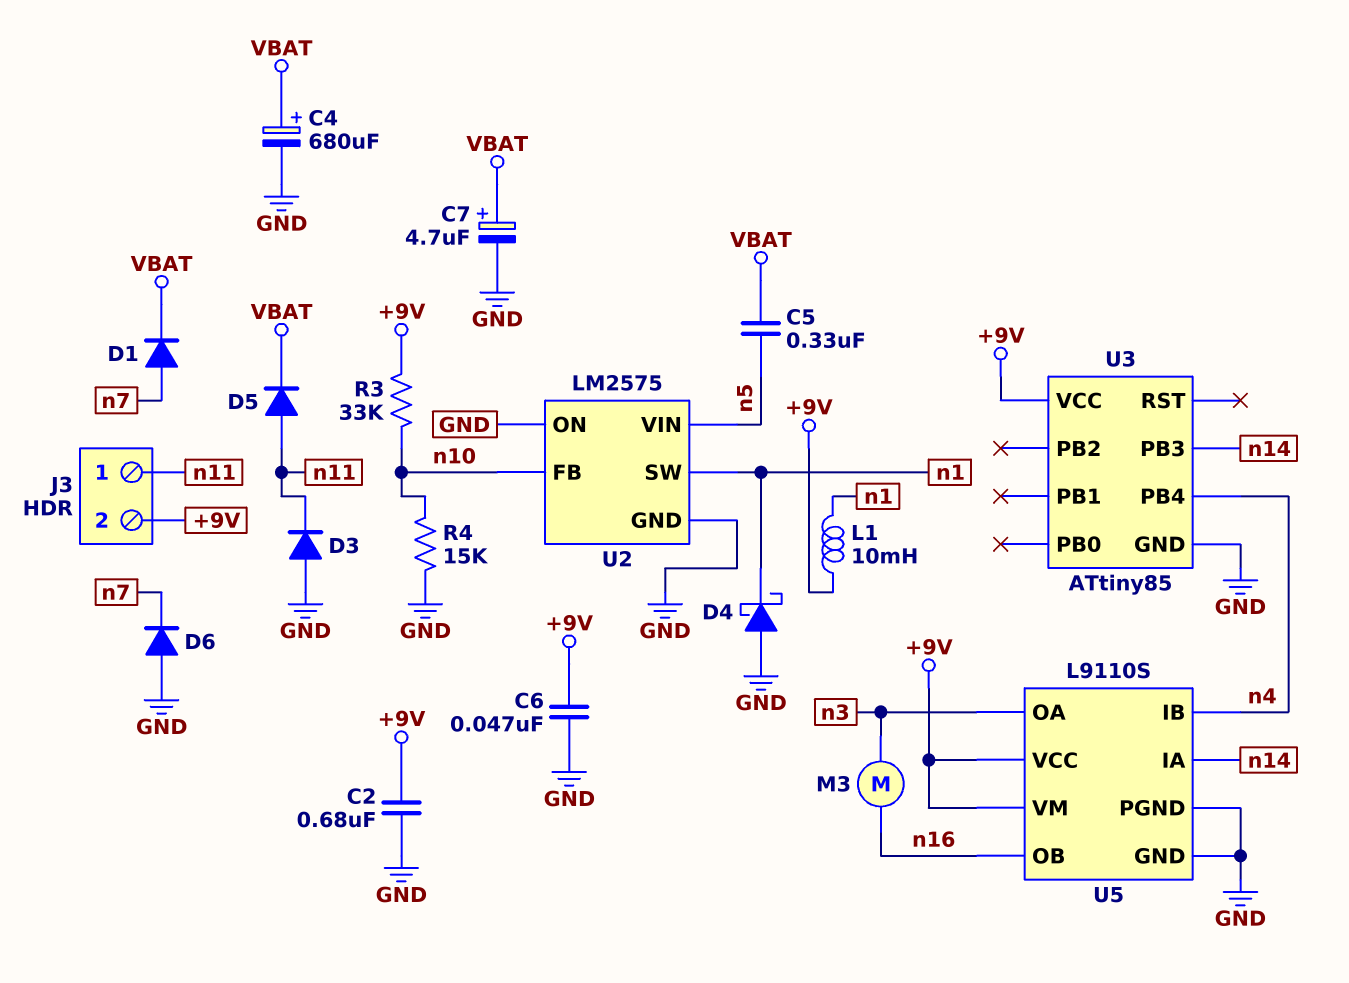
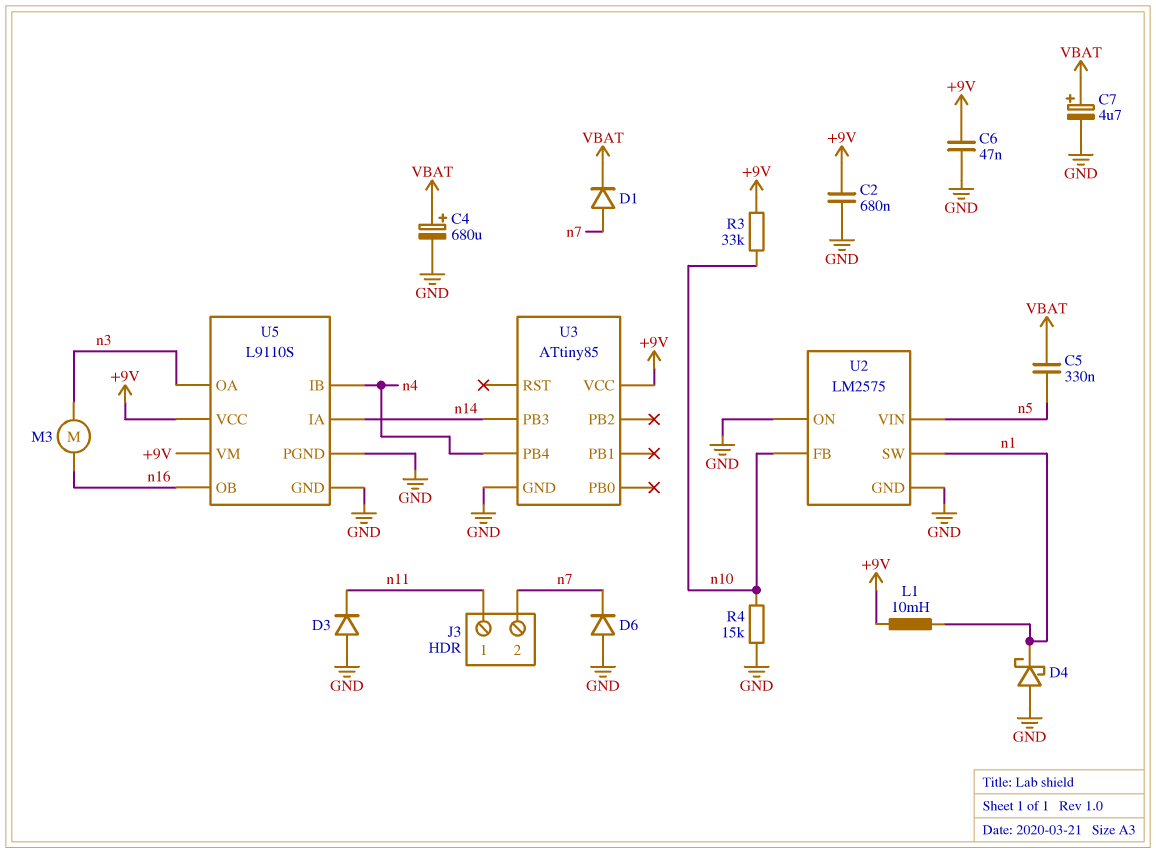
D5: diode (A n11, K VBAT) -> none
J3 pin 2: +9V -> n7

